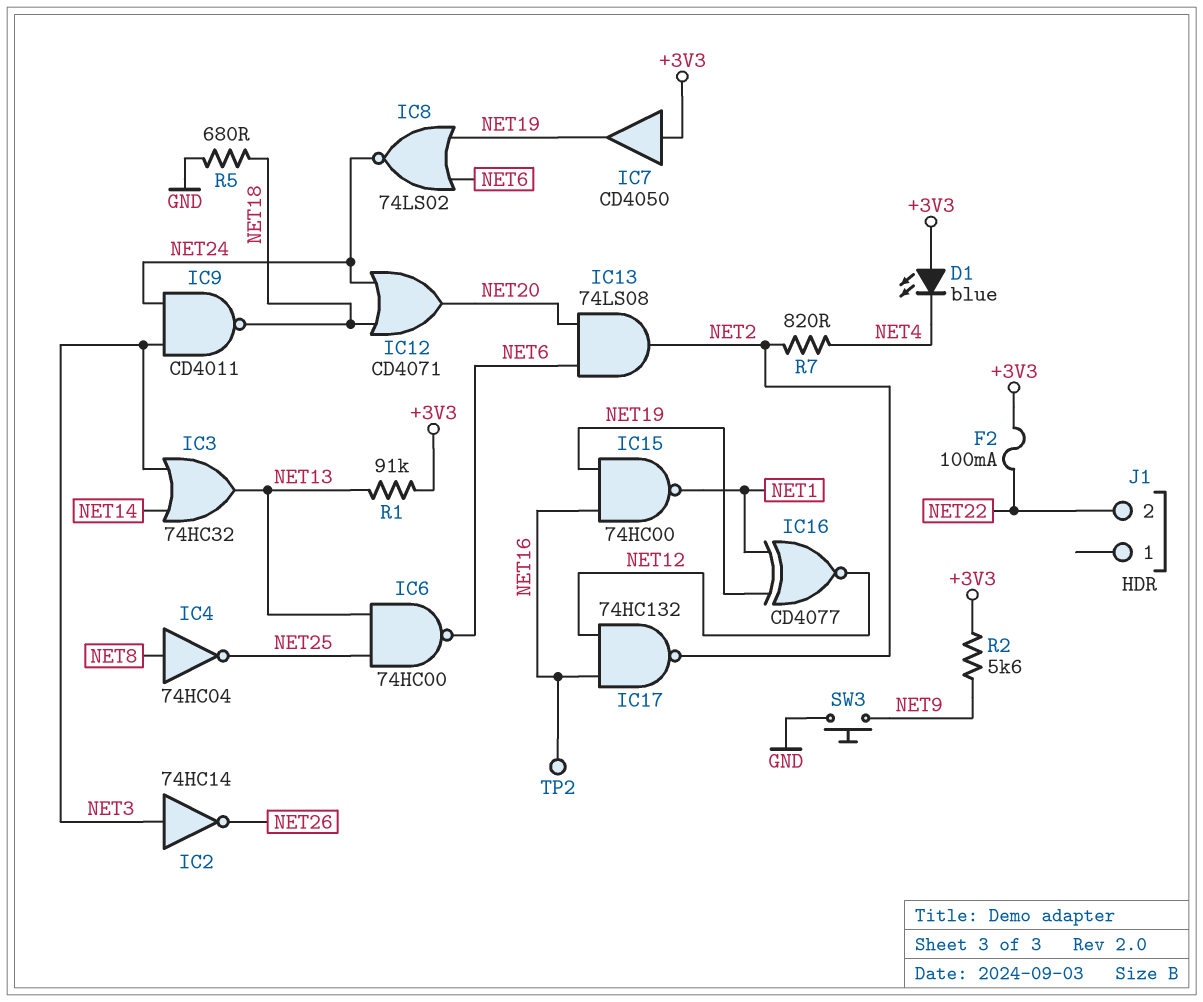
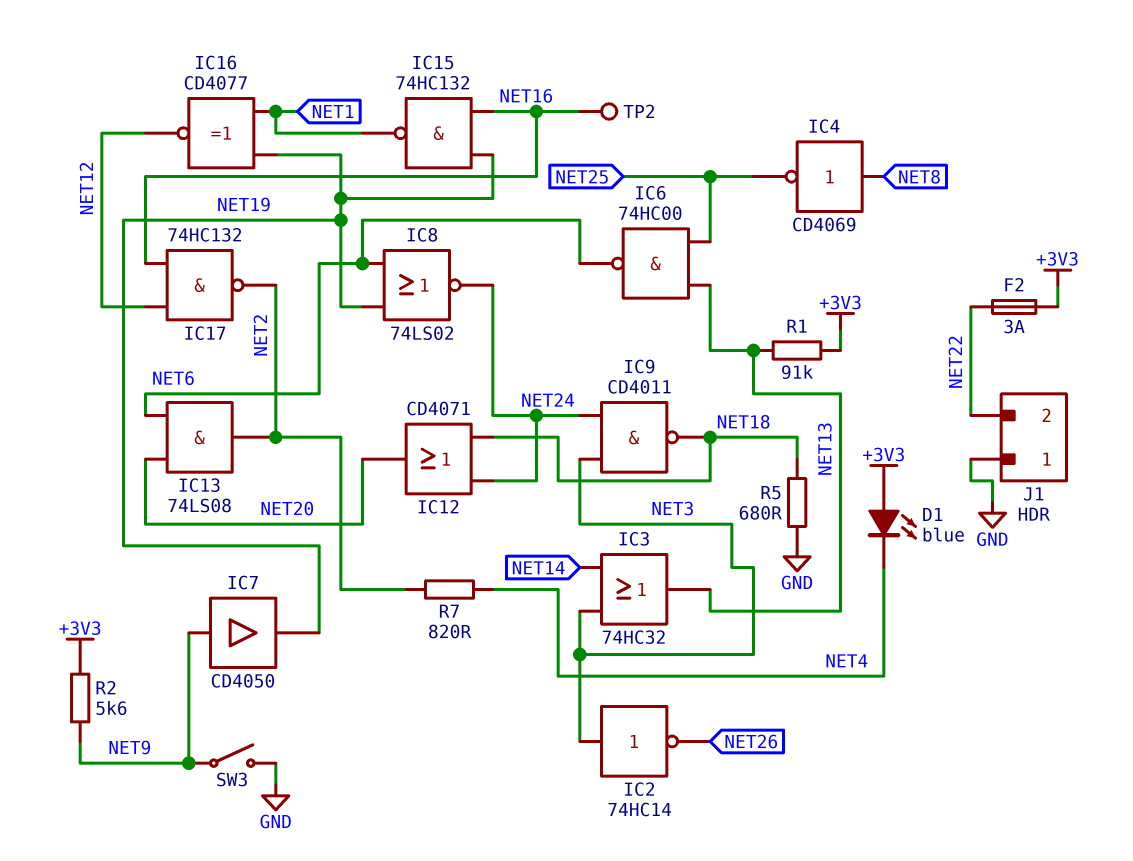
F2: 100mA (+3V3, NET22) -> 3A (+3V3, NET22)
IC4: NOT 74HC04 (in NET8, out NET25) -> NOT CD4069 (in NET8, out NET25)
IC7: buffer CD4050 (in +3V3, out NET19) -> buffer CD4050 (in NET9, out NET19)
IC15: NAND 74HC00 (in NET16, in NET19, out NET1) -> NAND 74HC132 (in NET16, in NET19, out NET1)
J1 pin 1: none -> GND
SW3: button (GND, NET9) -> switch (GND, NET9)

